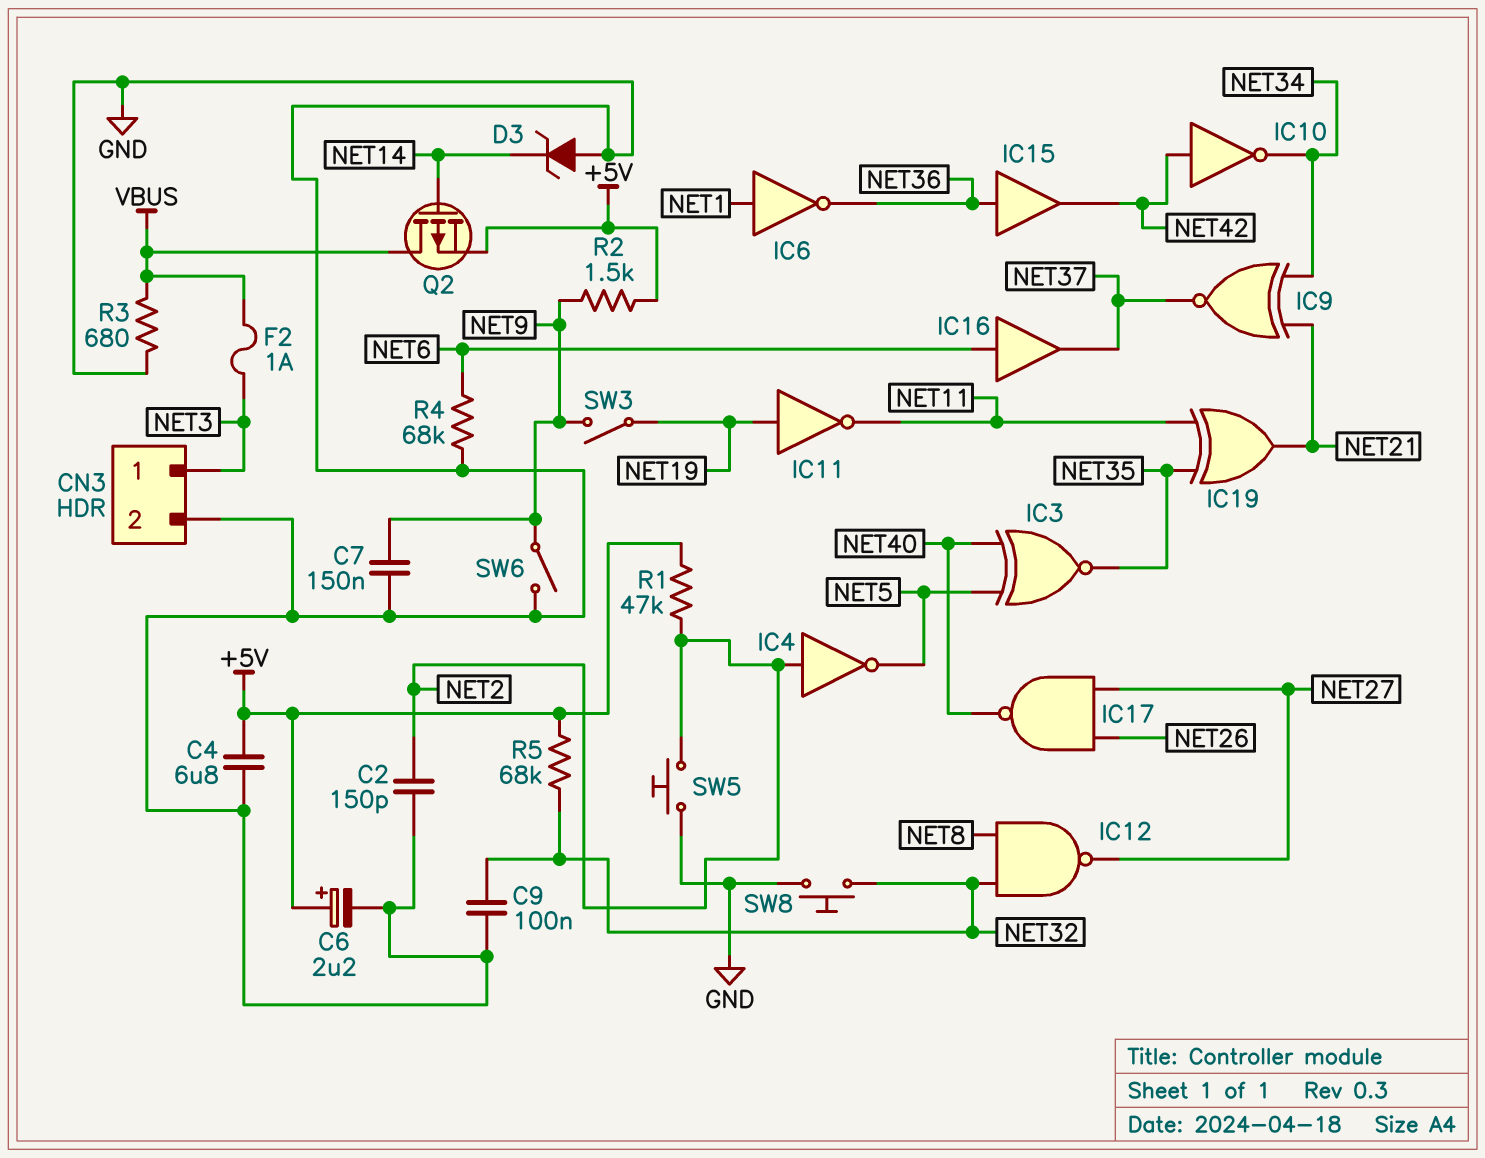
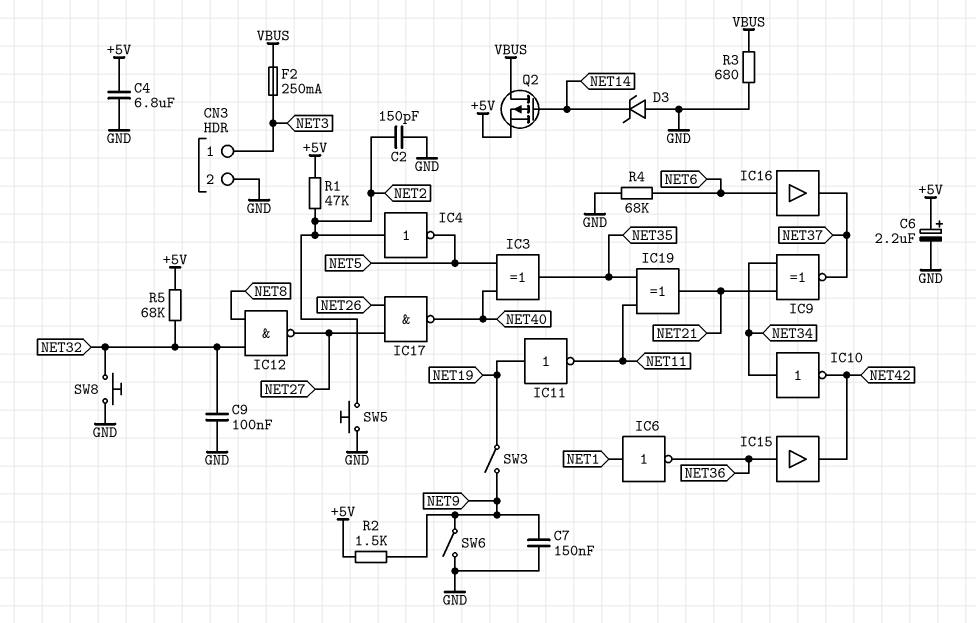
F2: 1A (NET3, VBUS) -> 250mA (NET3, VBUS)
IC3: XNOR (in NET5, in NET40, out NET35) -> XOR (in NET5, in NET40, out NET35)
IC10: NOT (in NET42, out NET34) -> NOT (in NET34, out NET42)

